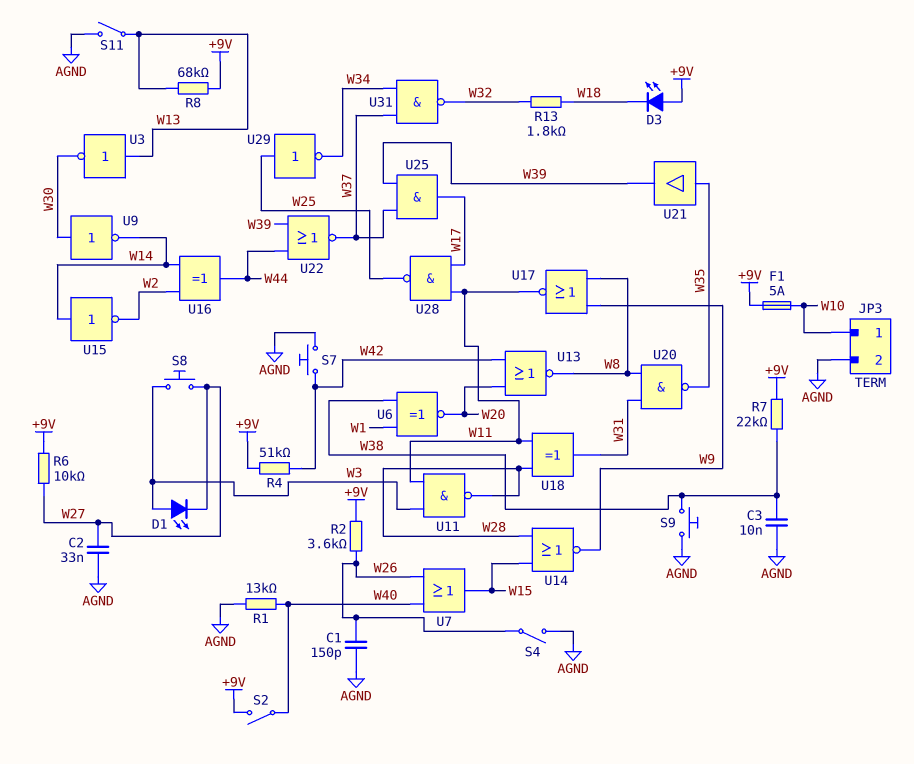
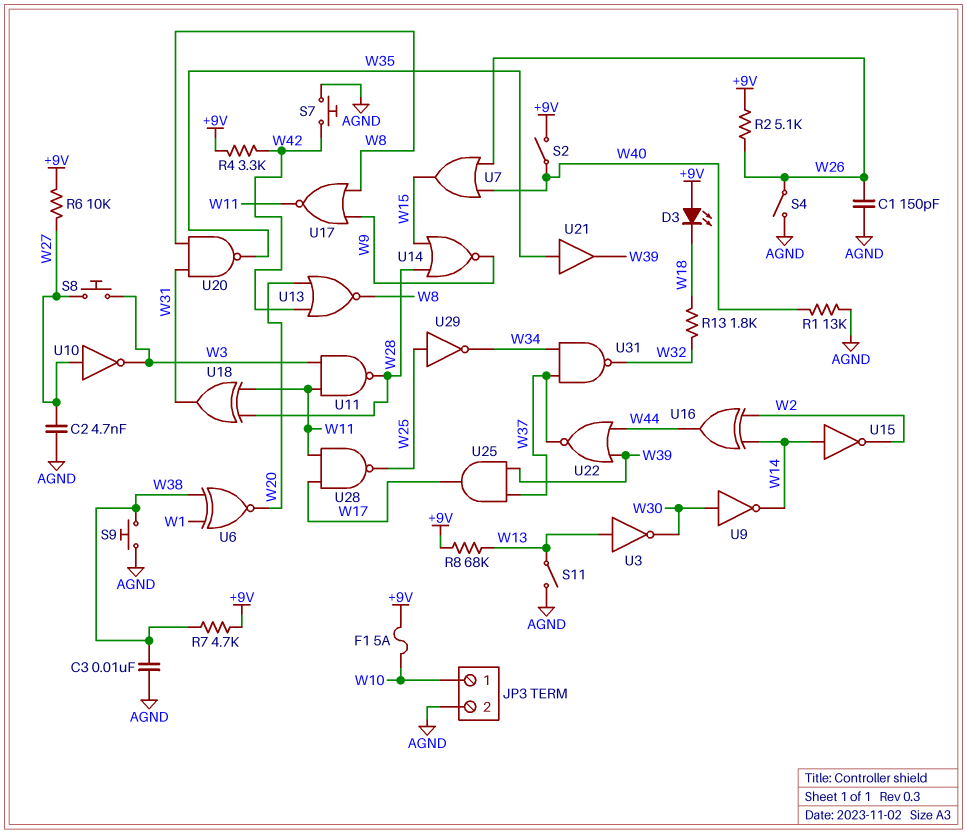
C2: 33nF (AGND, W27) -> 4.7nF (AGND, W27)
D1: LED (A W3, K W27) -> none
R2: 3.6k (+9V, W26) -> 5.1k (+9V, W26)
R4: 51k (+9V, W42) -> 3.3k (+9V, W42)
R7: 22k (+9V, W38) -> 4.7k (+9V, W38)
U10: none -> NOT (in W27, out W3)

